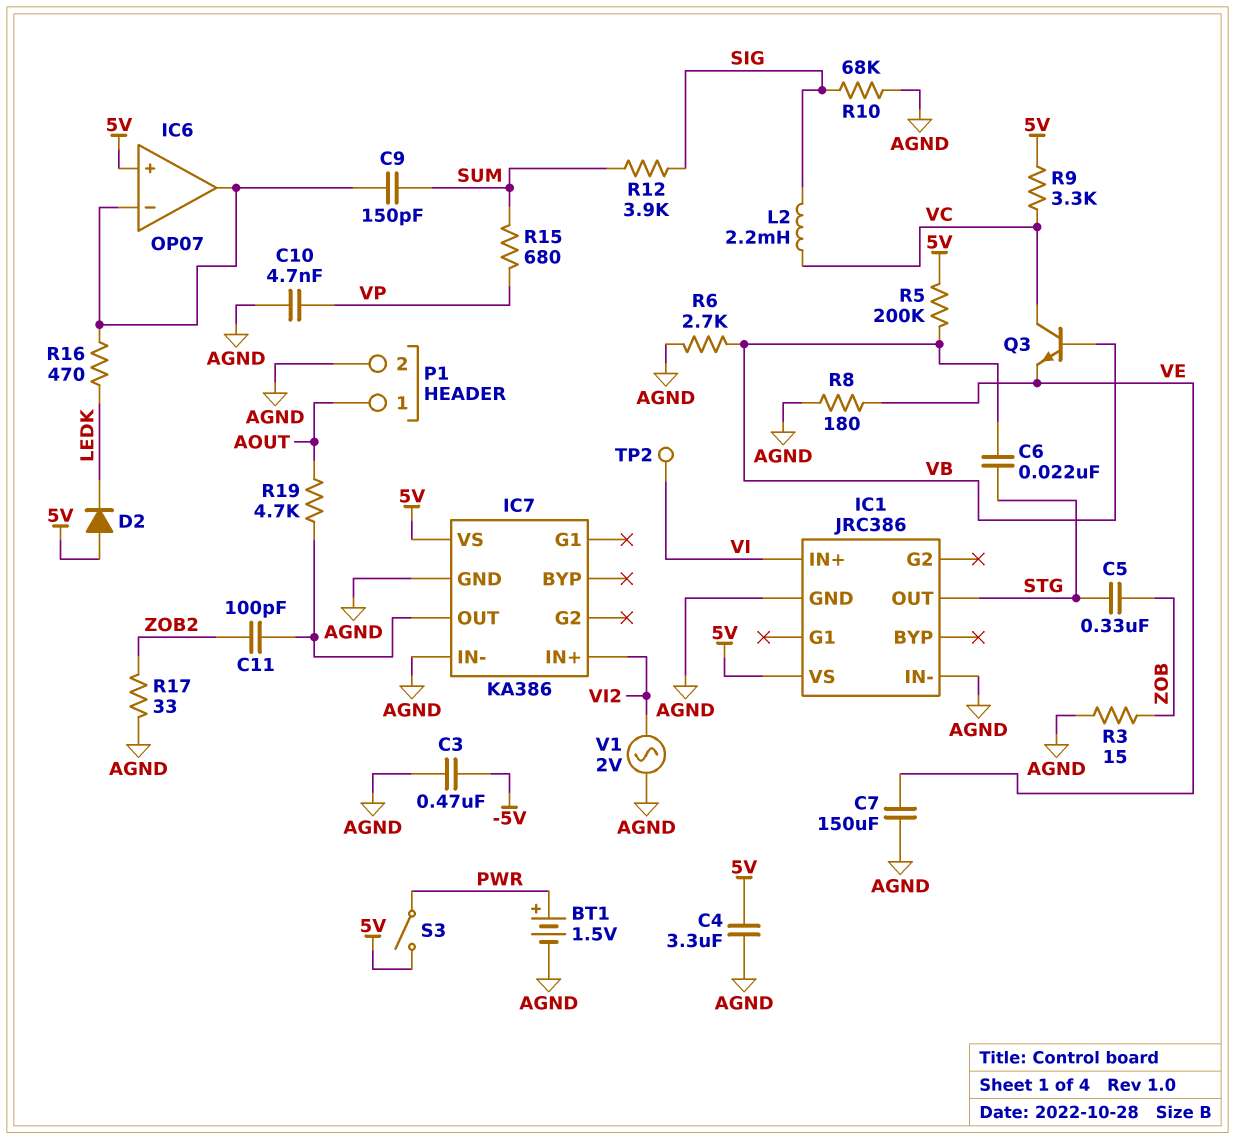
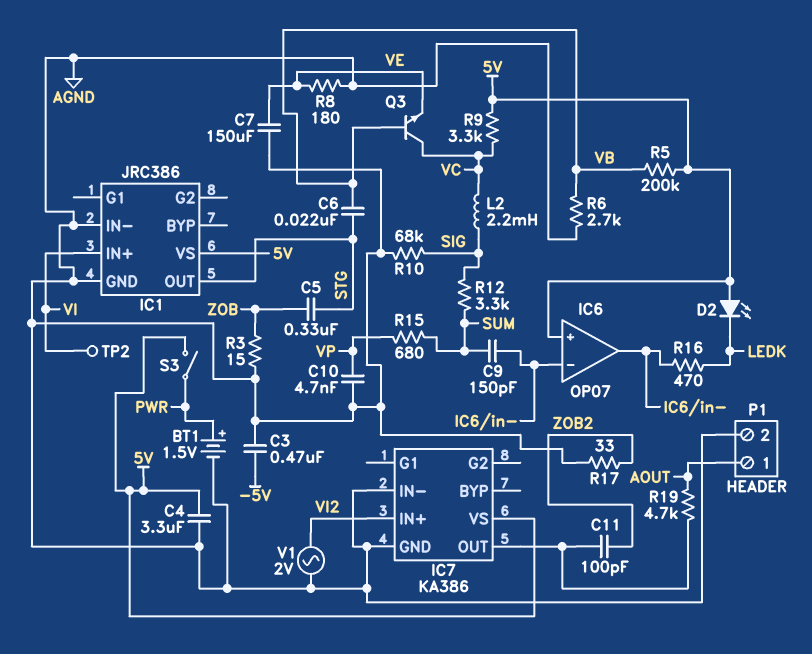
D2: diode (A 5V, K LEDK) -> LED (A 5V, K LEDK)
R12: 3.9k (SIG, SUM) -> 3.3k (SIG, SUM)

